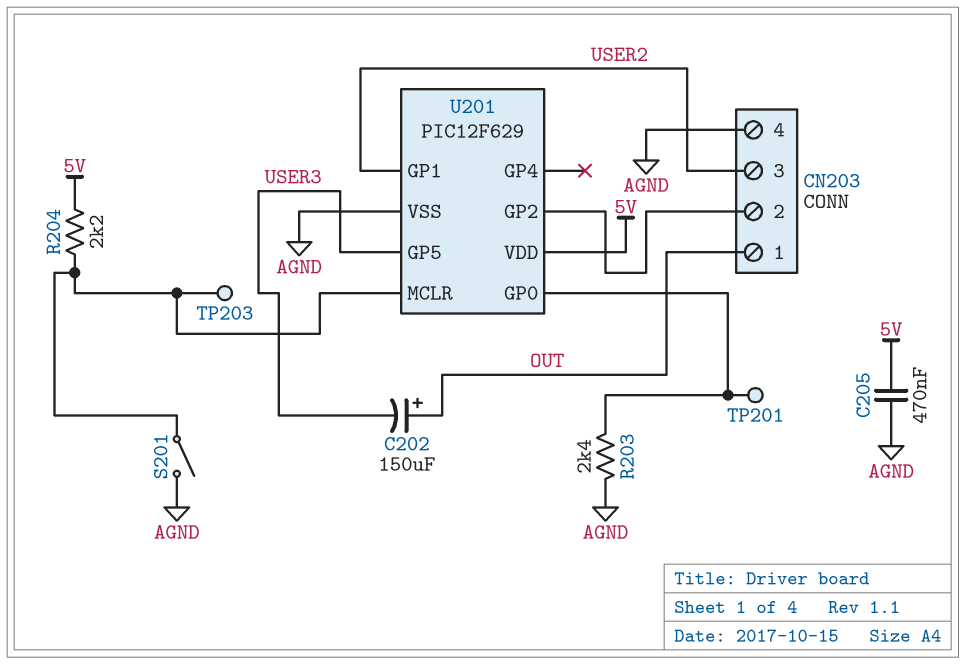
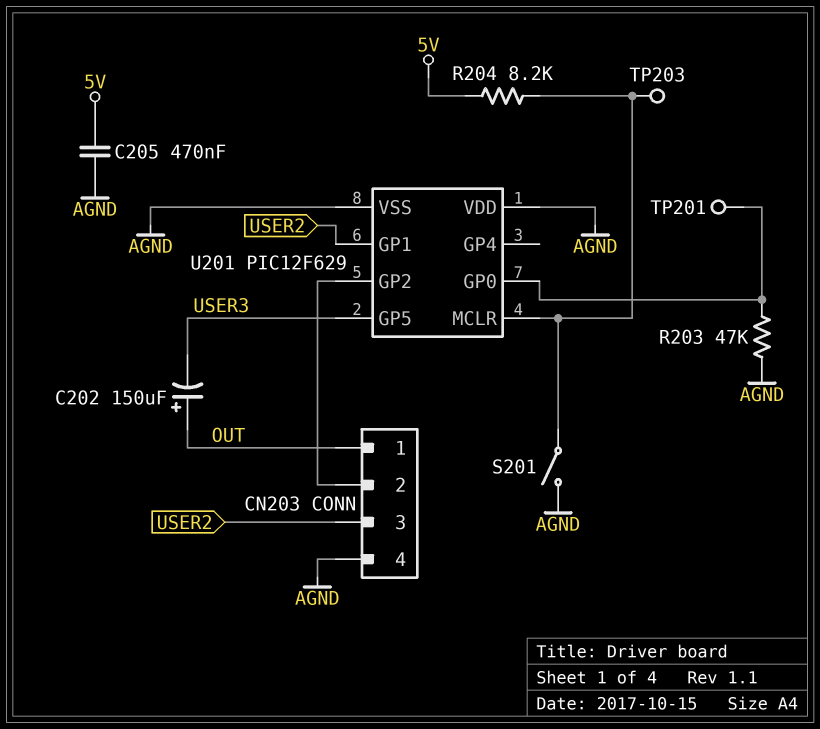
R203: 2.4k (AGND, U201/GP0) -> 47k (AGND, U201/GP0)
R204: 2.2k (5V, U201/MCLR) -> 8.2k (5V, U201/MCLR)
U201 pin VDD: 5V -> AGND

